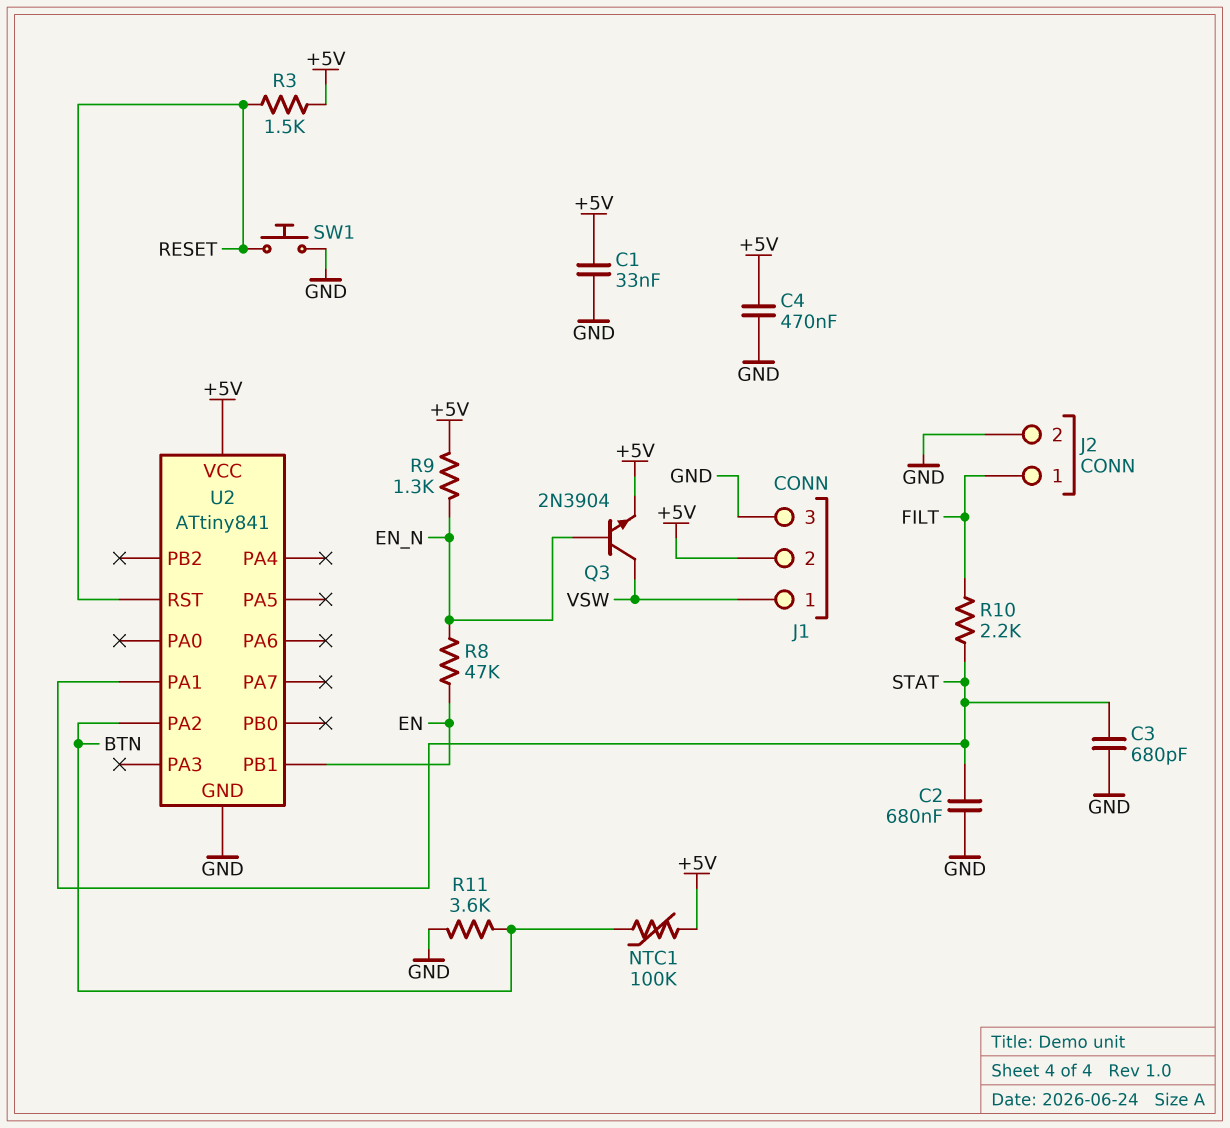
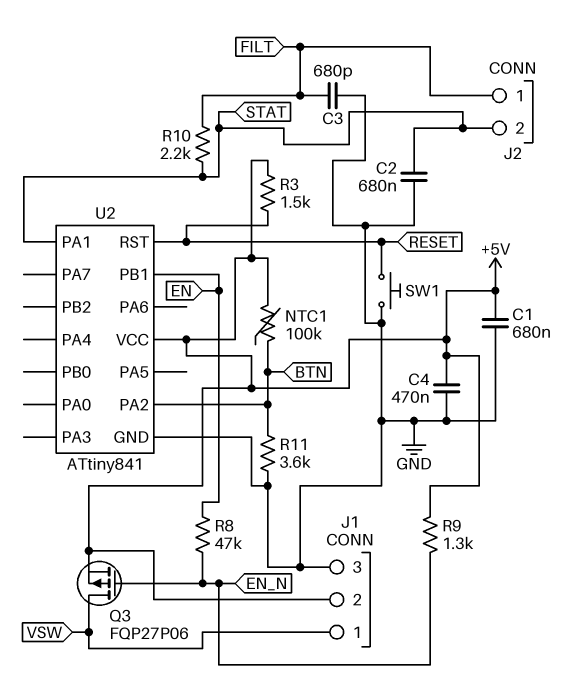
C1: 33nF (+5V, GND) -> 680nF (+5V, GND)
C3: 680pF (GND, STAT) -> 680pF (FILT, GND)
J2 pin 2: GND -> STAT
Q3: NPN 2N3904 (B EN_N, C VSW, E +5V) -> PMOS FQP27P06 (G EN_N, D VSW, S +5V)

